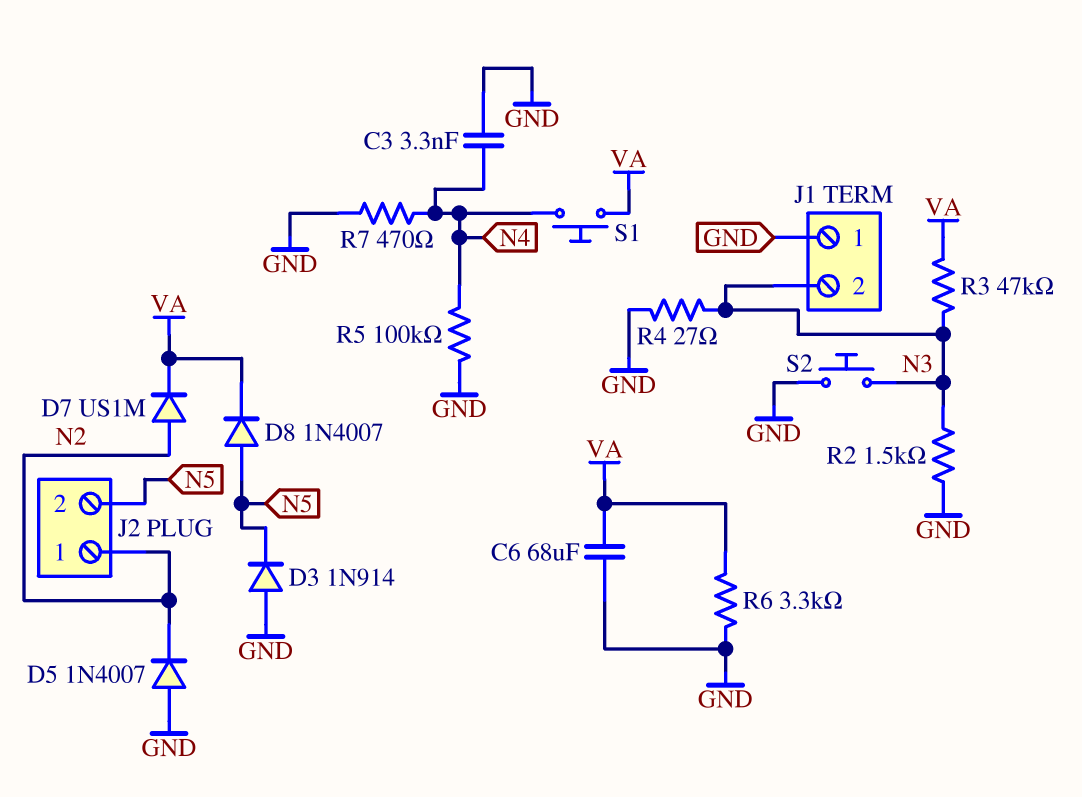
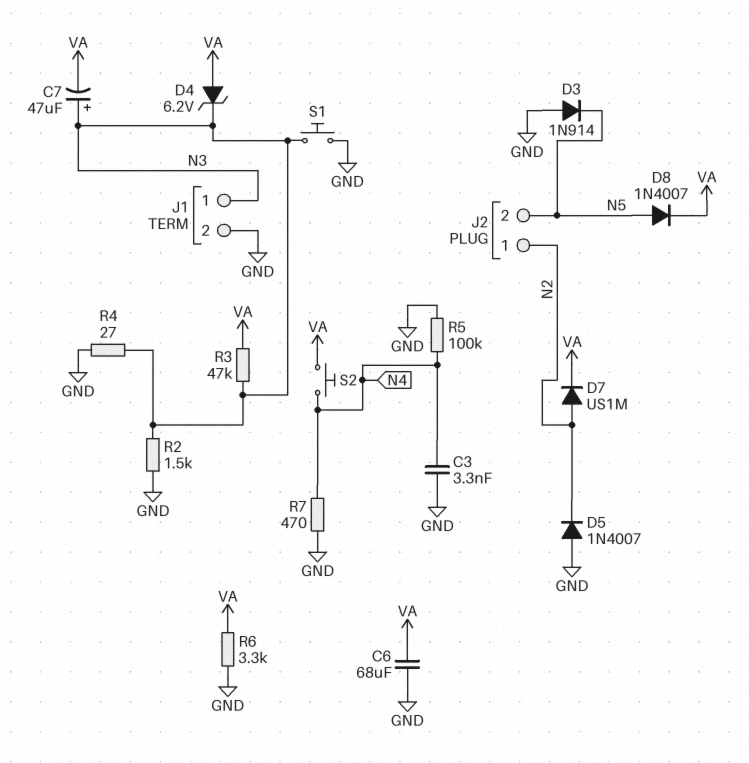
C7: none -> 47uF (plus N3, minus VA)
D4: none -> zener 6.2V (A VA, K N3)
J1 pin 1: GND -> N3
J1 pin 2: N3 -> GND
S1: button (N4, VA) -> button (GND, N3)
S2: button (GND, N3) -> button (N4, VA)

